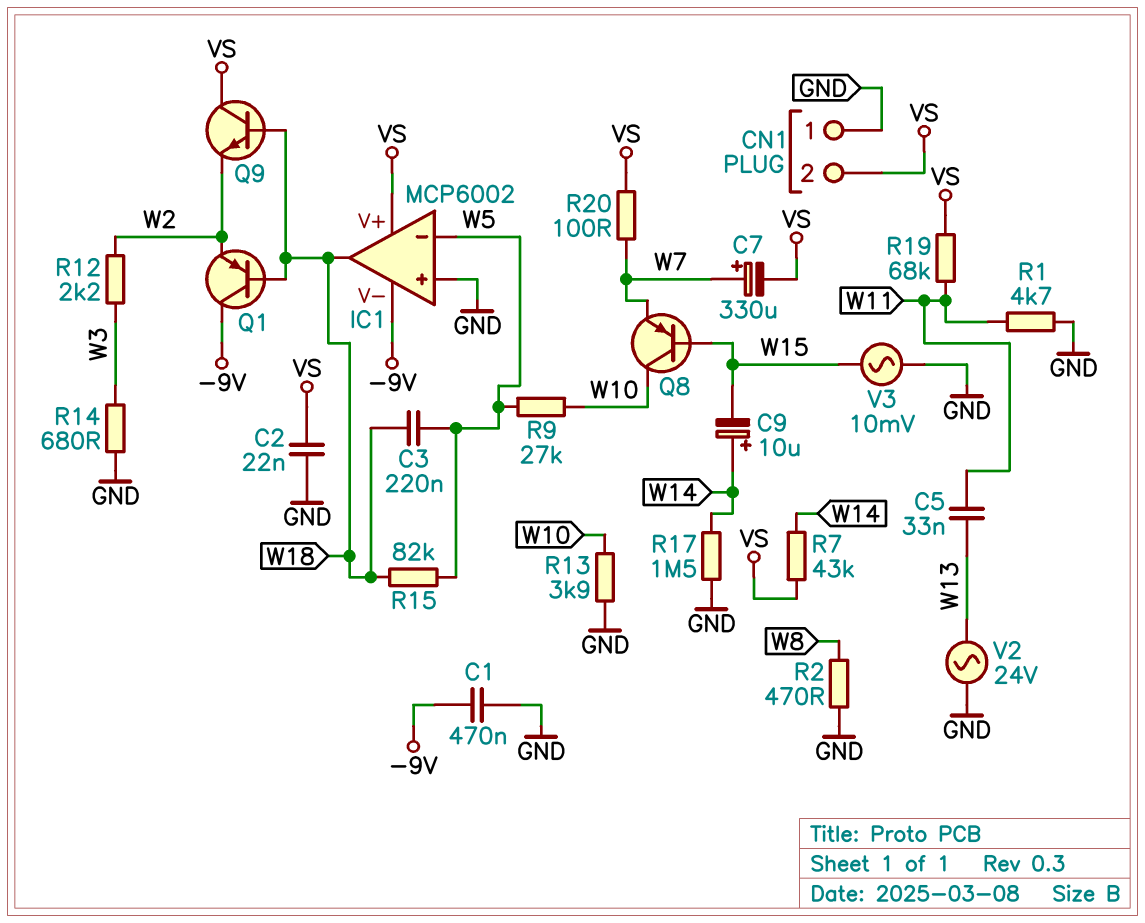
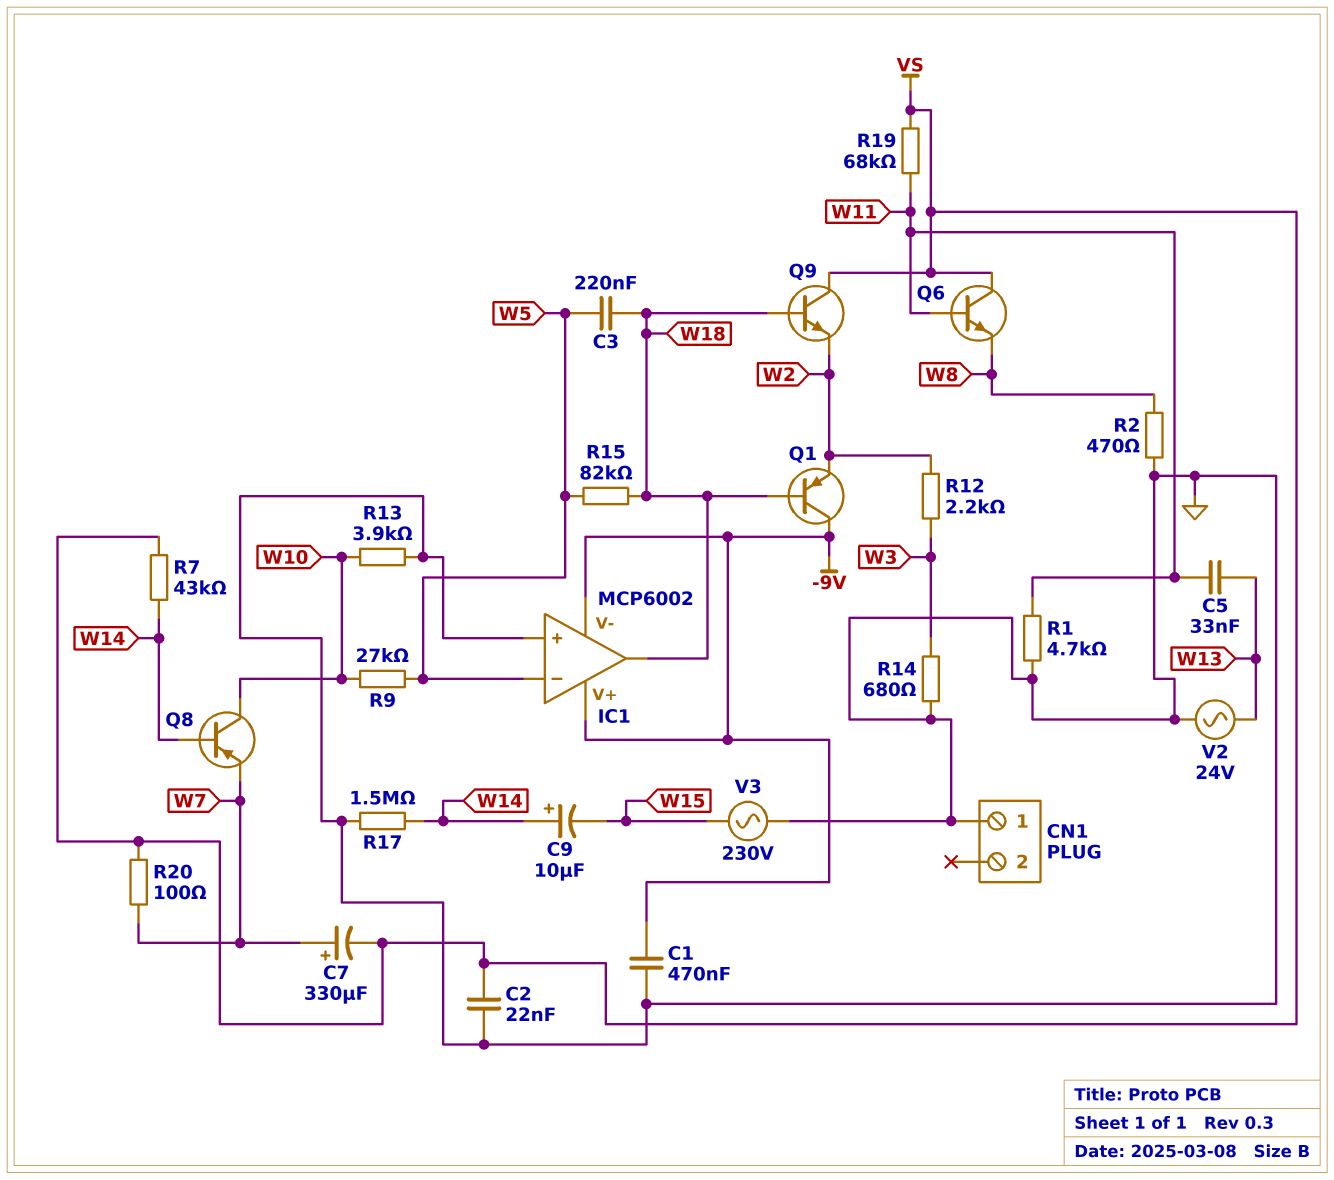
CN1 pin 2: VS -> none
IC1 pin V+: VS -> -9V
Q6: none -> NPN (B W11, C VS, E W8)
Q8: PNP (B W15, C W10, E W7) -> PNP (B W14, C W10, E W7)
V3: AC 10mV (GND, W15) -> AC 230V (GND, W15)

